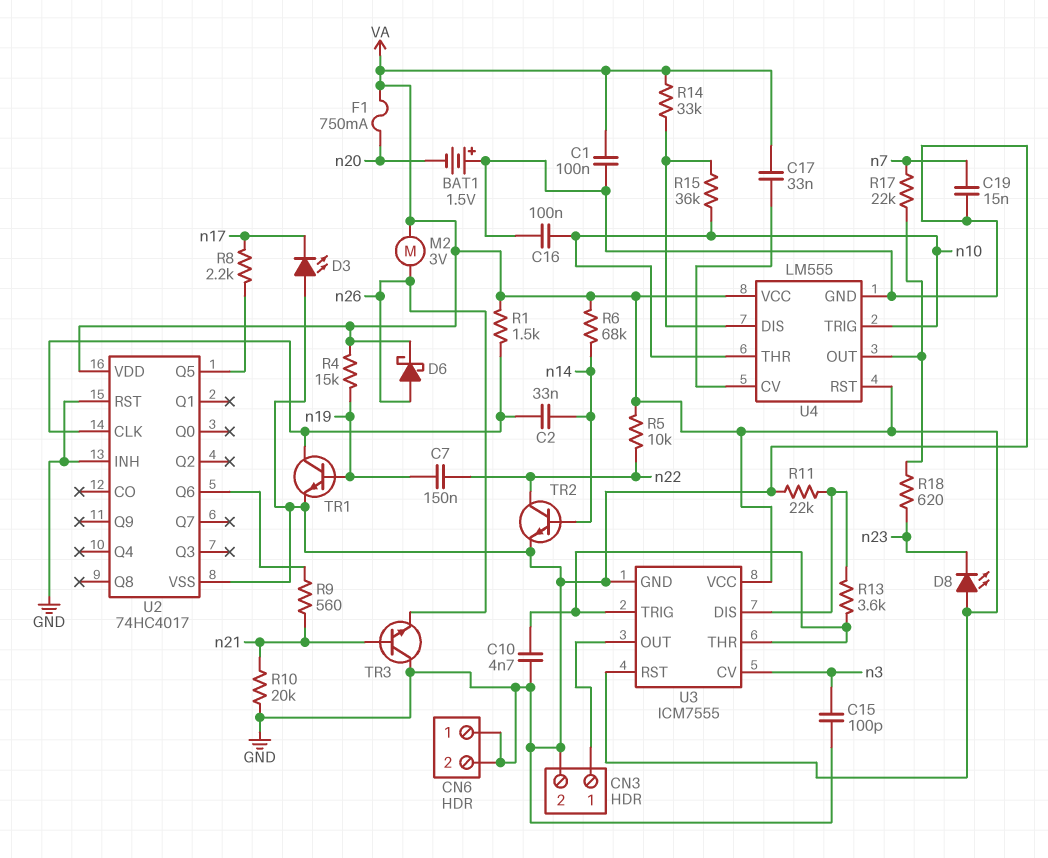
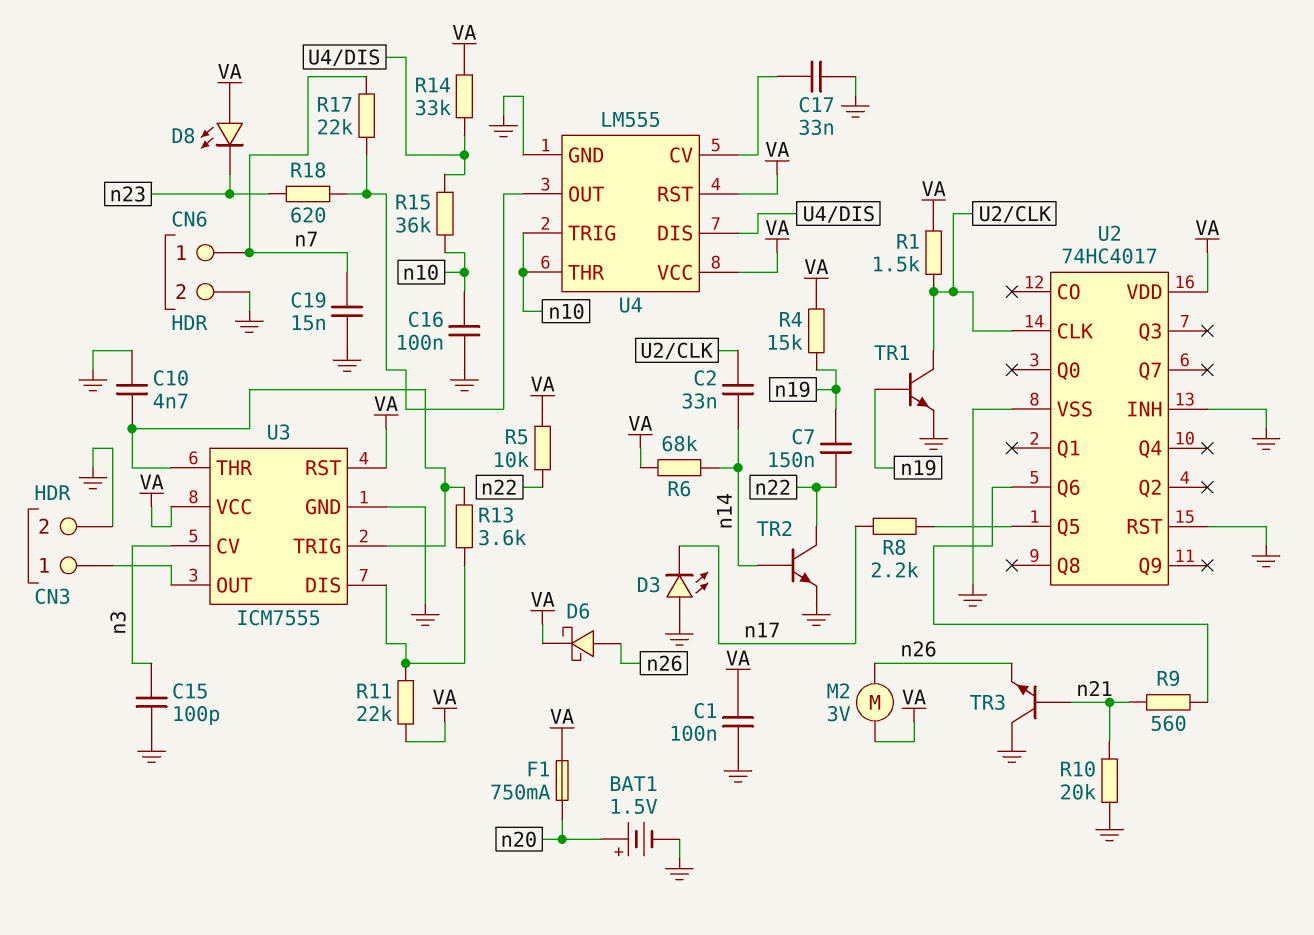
BAT1: 1.5V (plus GND, minus n20) -> 1.5V (plus n20, minus GND)
C17: 33nF (U4/CV, VA) -> 33nF (GND, U4/CV)
CN6 pin 1: GND -> n7
R11: 22k (GND, U3/DIS) -> 22k (U3/DIS, VA)

